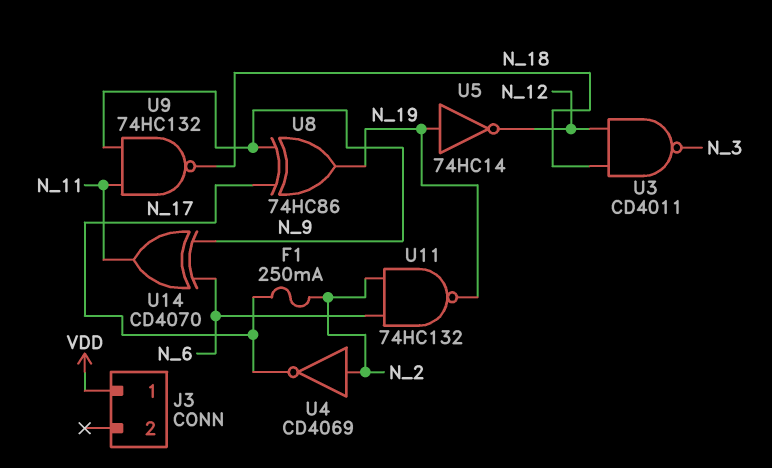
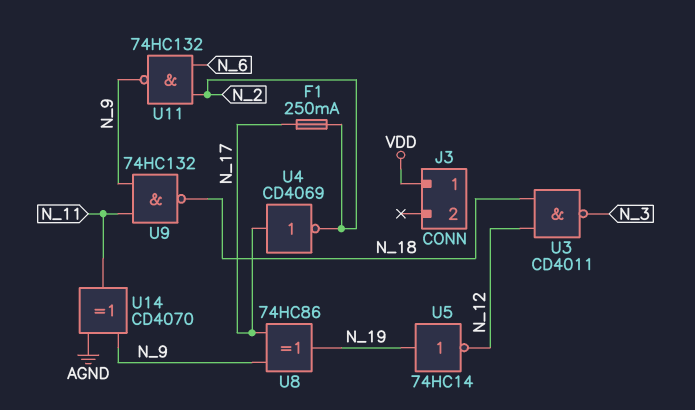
U4: NOT CD4069 (in N_2, out N_17) -> NOT CD4069 (in N_17, out N_2)
U11: NAND 74HC132 (in N_2, in N_6, out N_19) -> NAND 74HC132 (in N_2, in N_6, out N_9)
U14: XOR CD4070 (in N_6, in N_9, out N_11) -> XOR CD4070 (in AGND, in N_9, out N_11)

